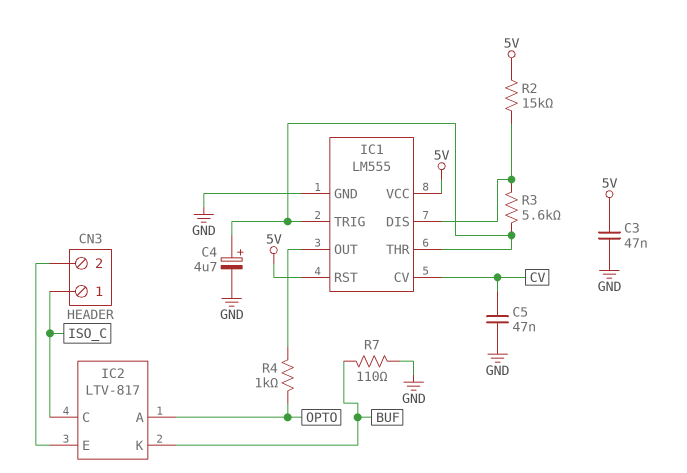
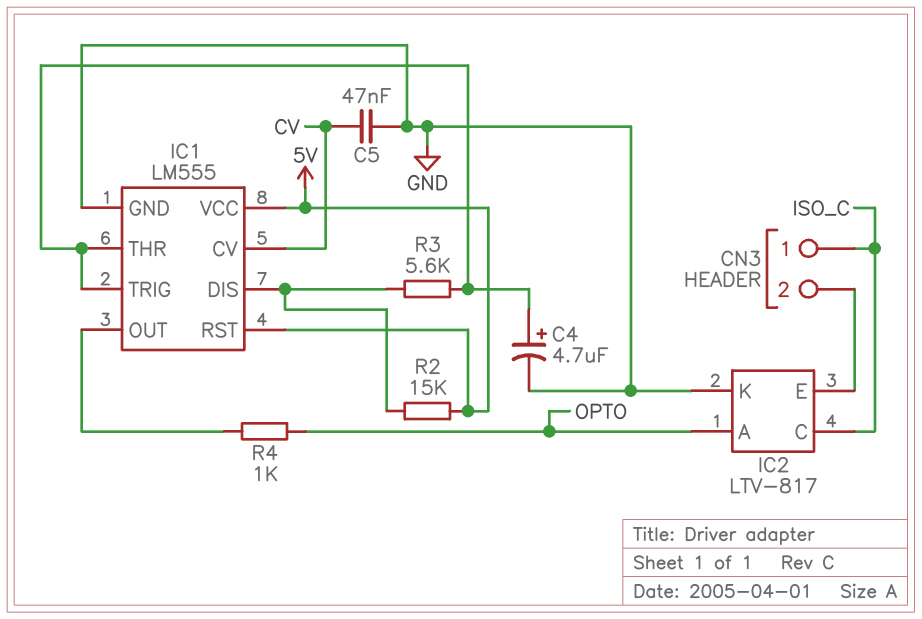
C3: 47nF (5V, GND) -> none
IC2 pin K: BUF -> GND
R7: 110 (BUF, GND) -> none

